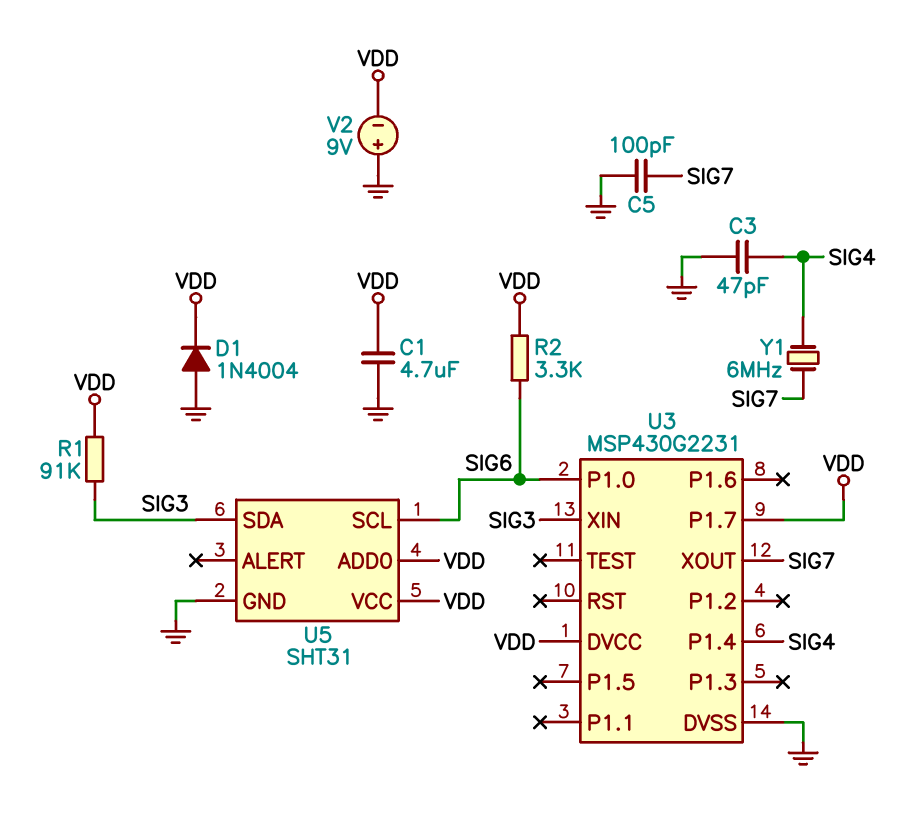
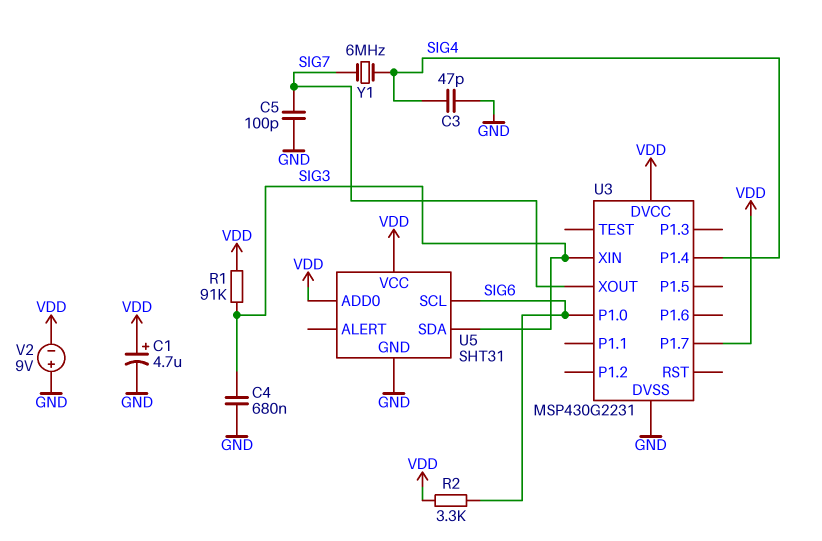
C1: 4.7uF (GND, VDD) -> 4.7uF (plus VDD, minus GND)
C4: none -> 680nF (GND, SIG3)
D1: diode 1N4004 (A GND, K VDD) -> none

